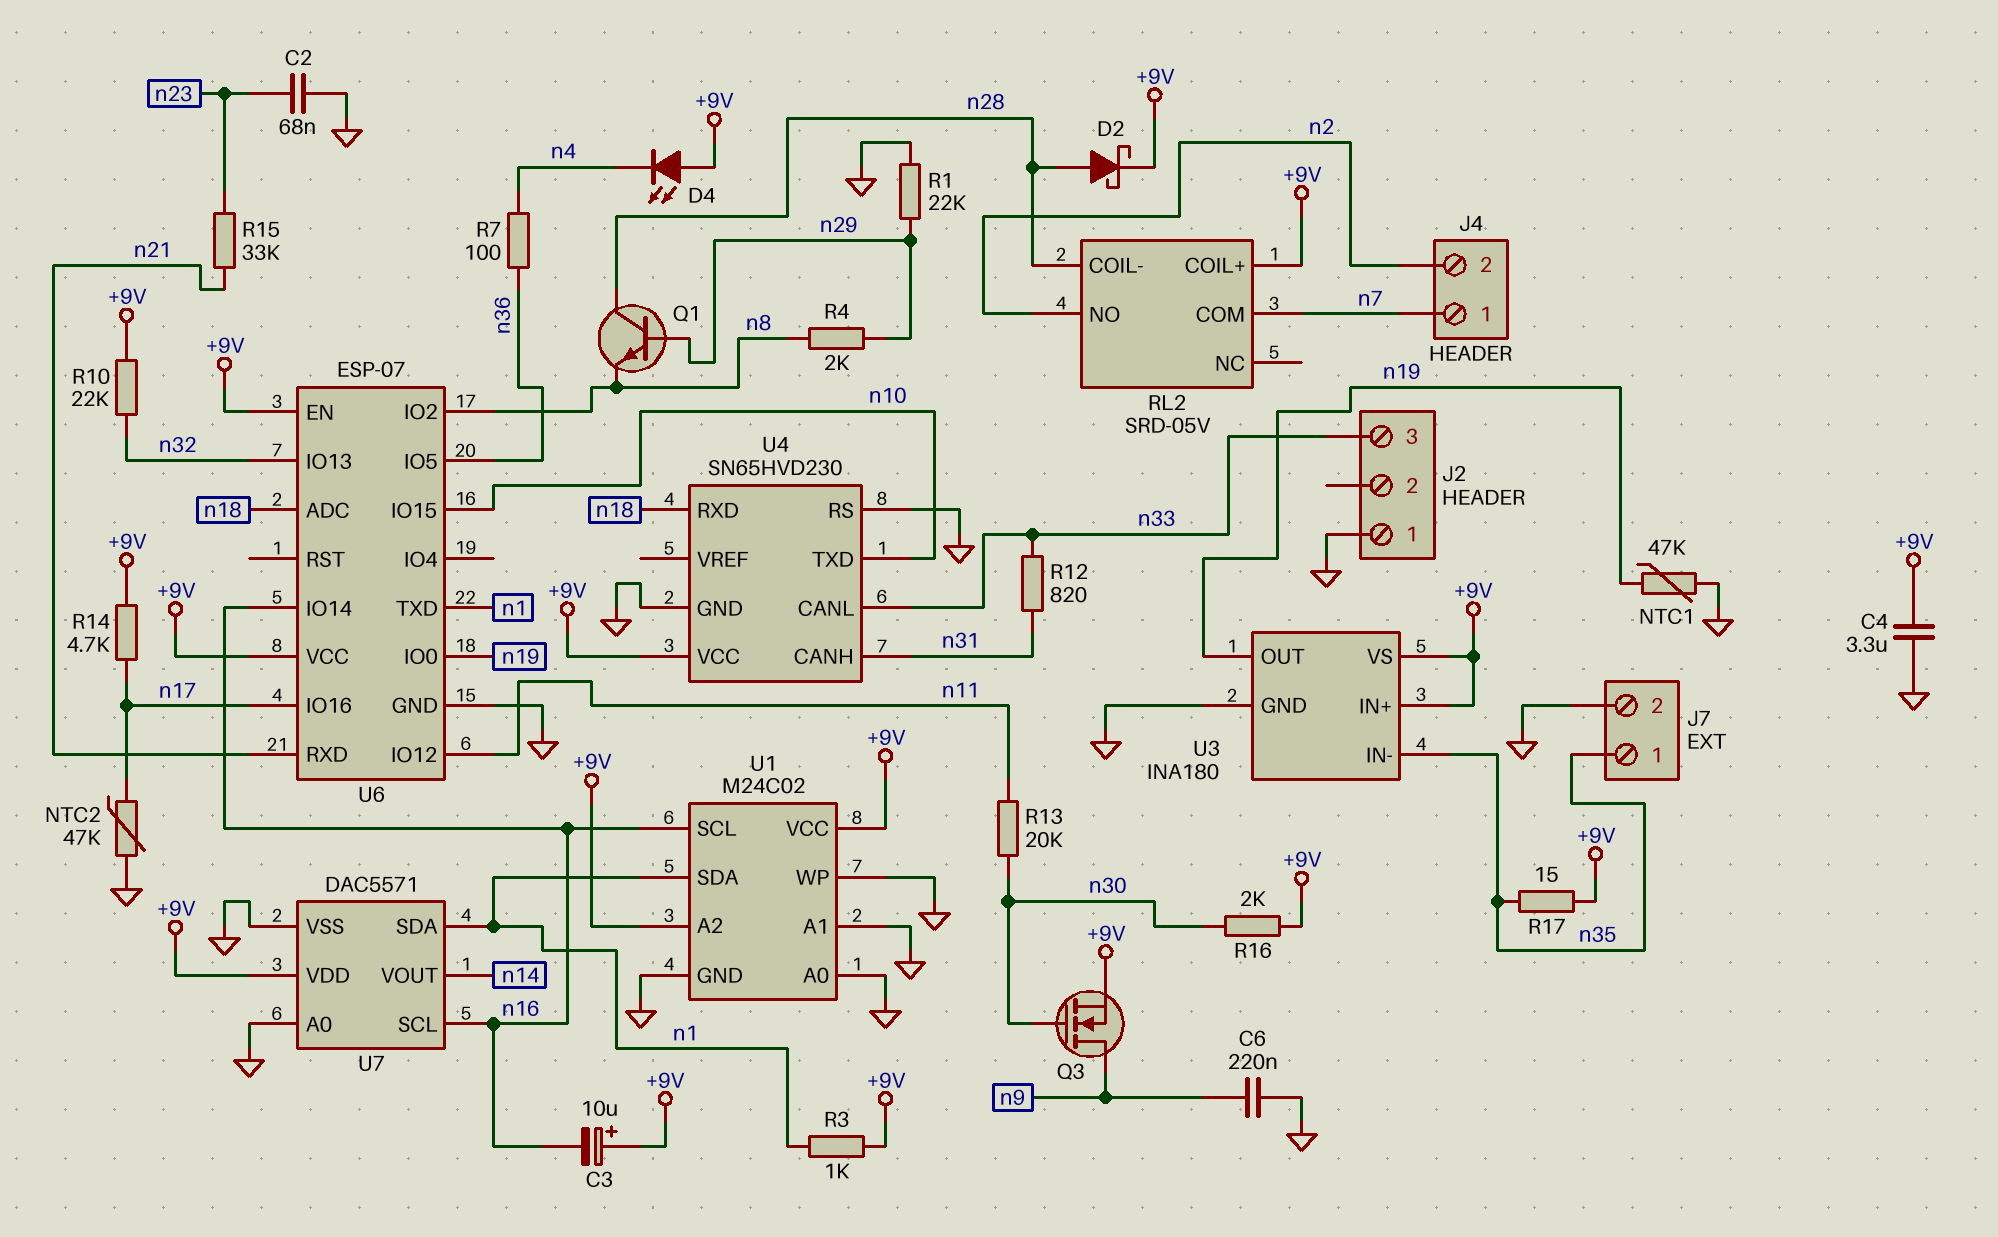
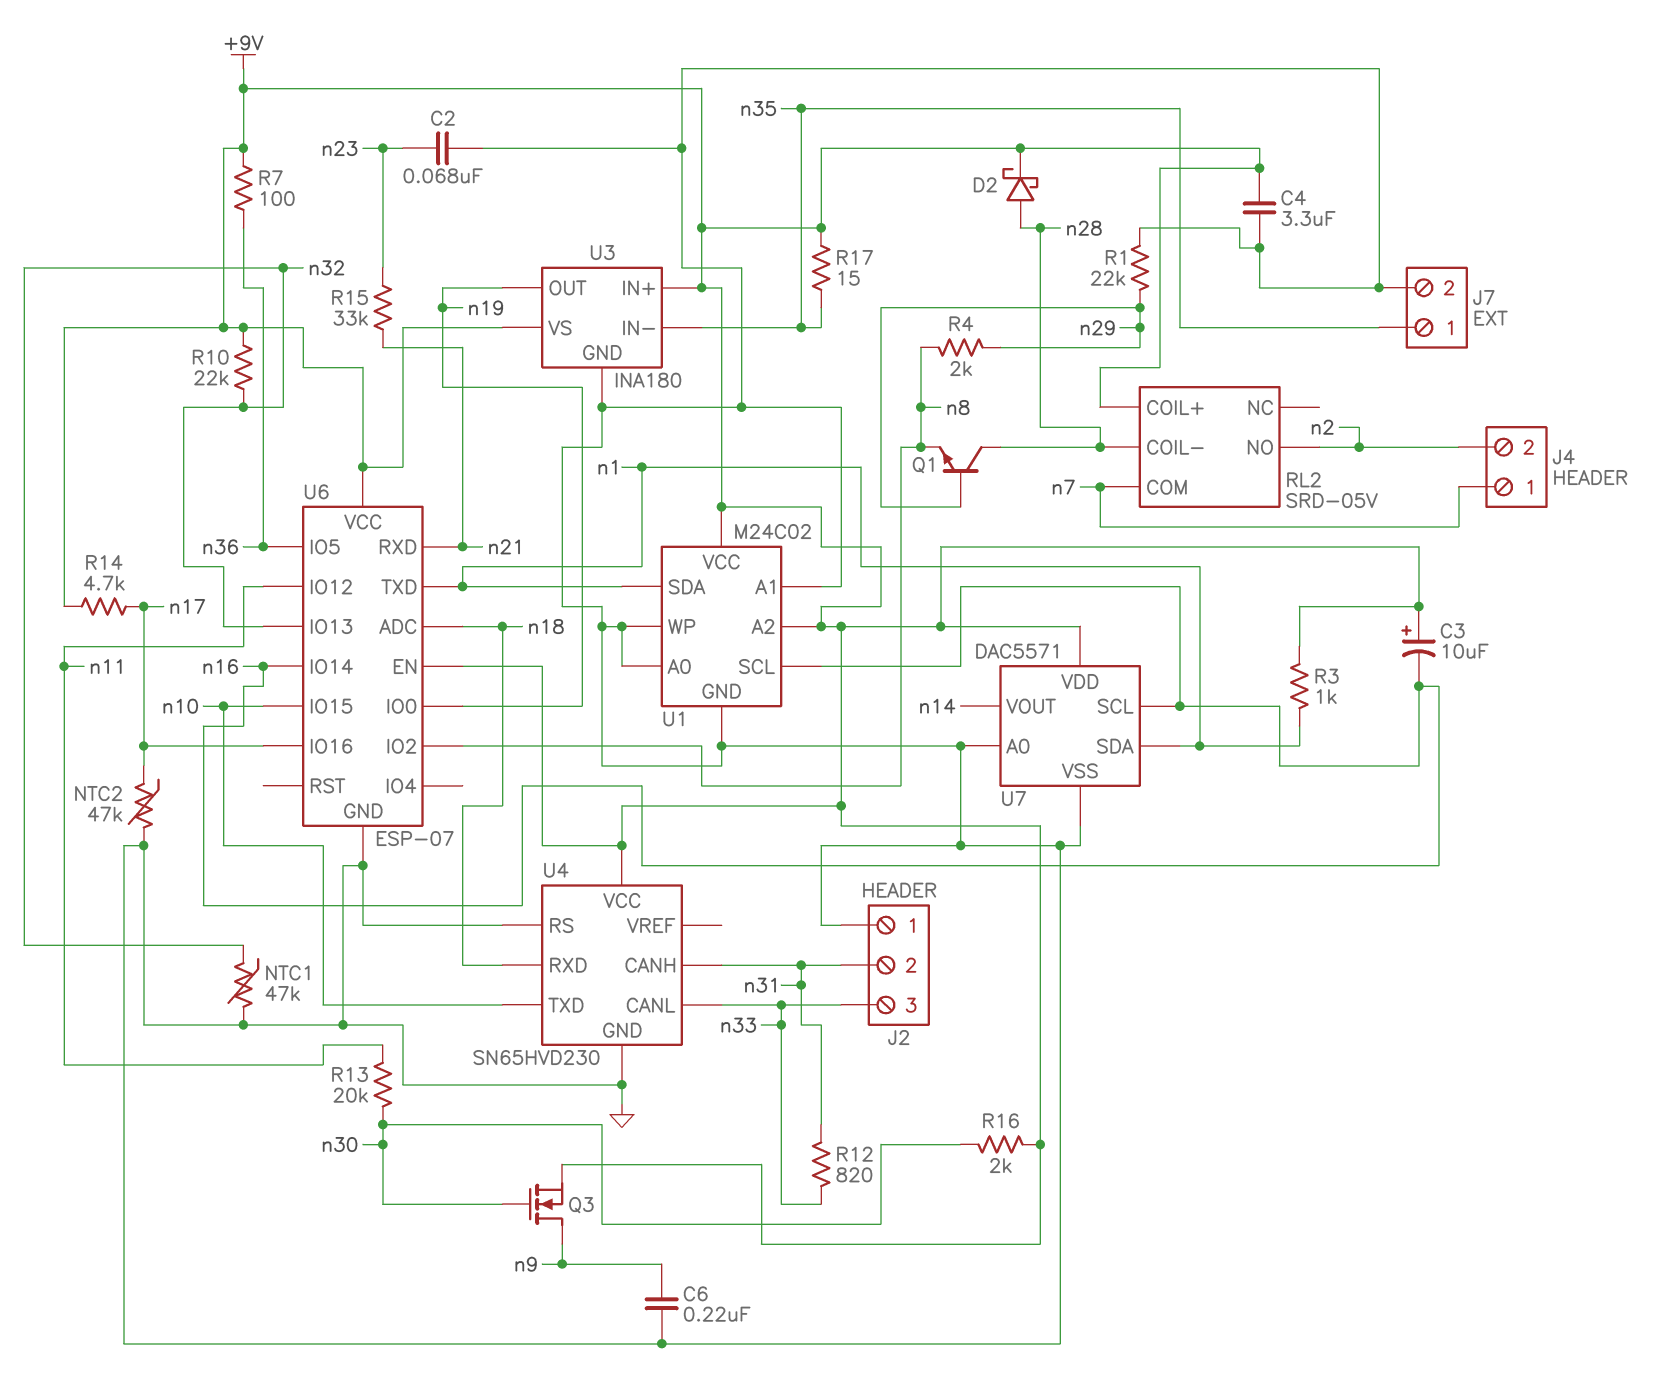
D4: LED (A +9V, K n4) -> none
J2 pin 2: none -> n31
NTC1: 47k (GND, n19) -> 47k (GND, n32)
R7: 100 (n4, n36) -> 100 (+9V, n36)

